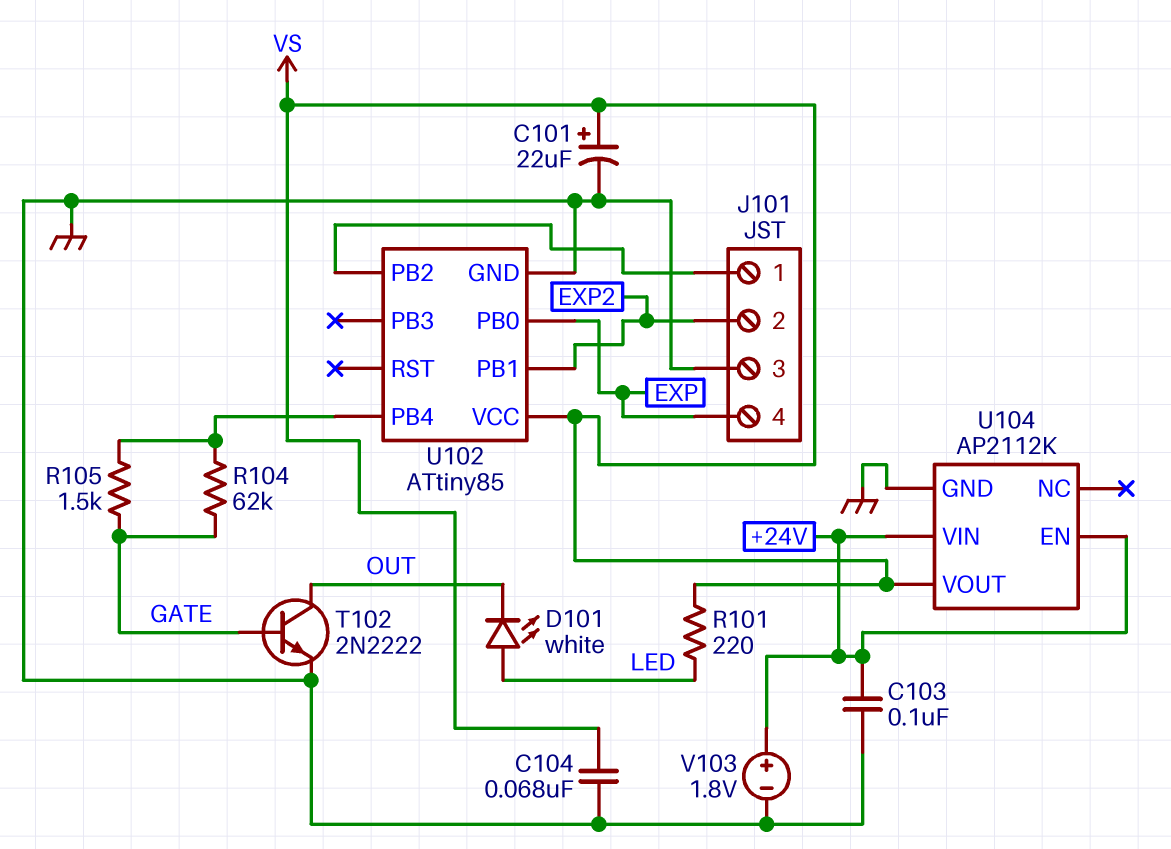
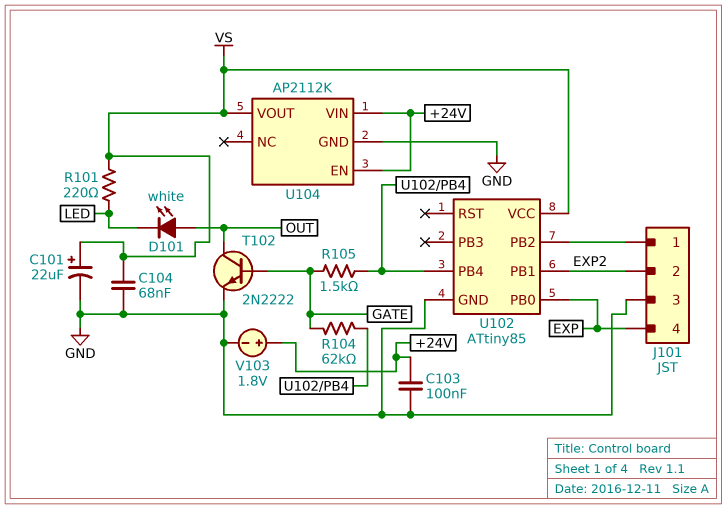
D101: LED white (A LED, K OUT) -> LED white (A OUT, K LED)

